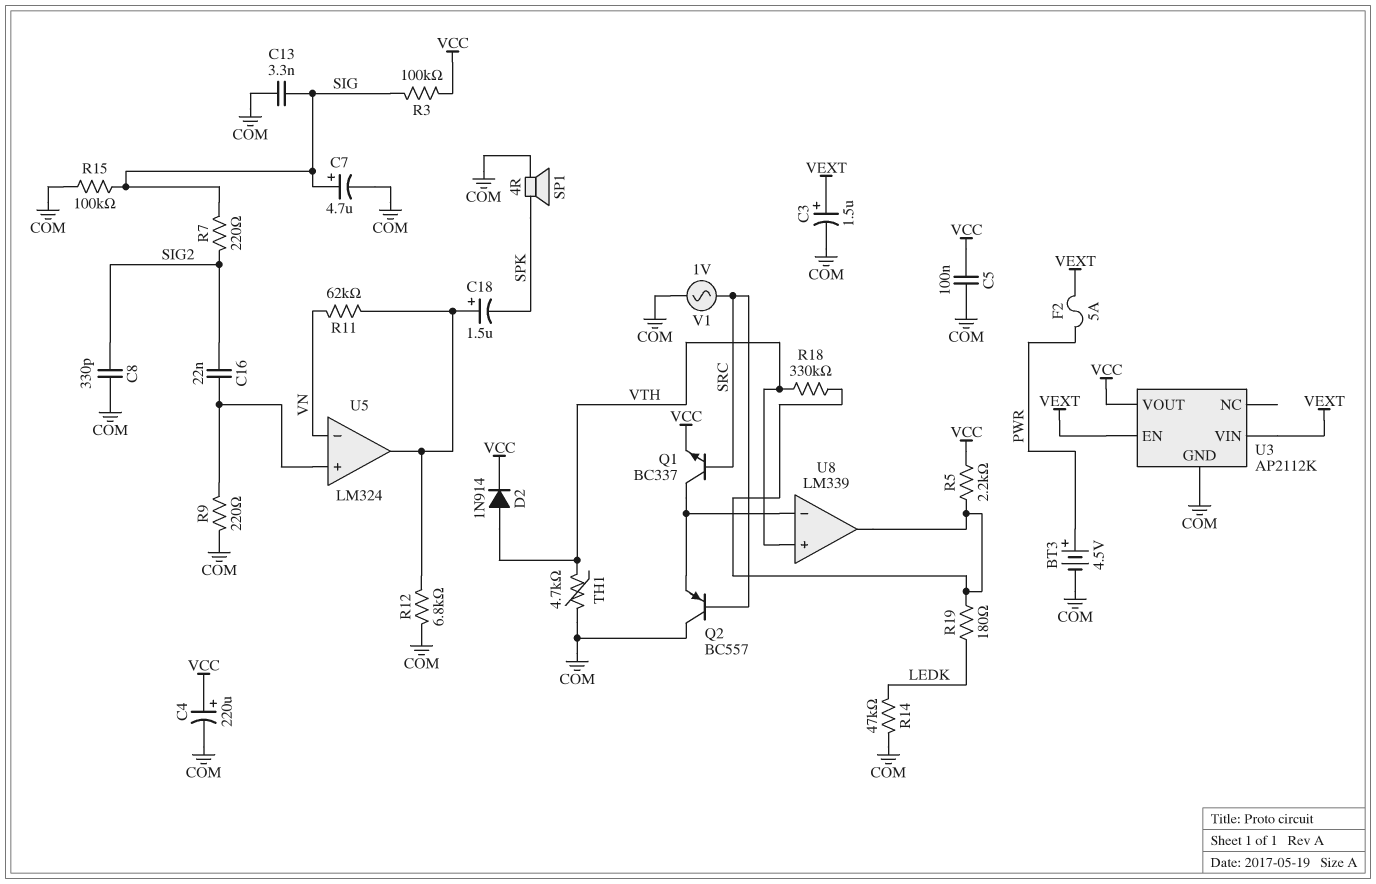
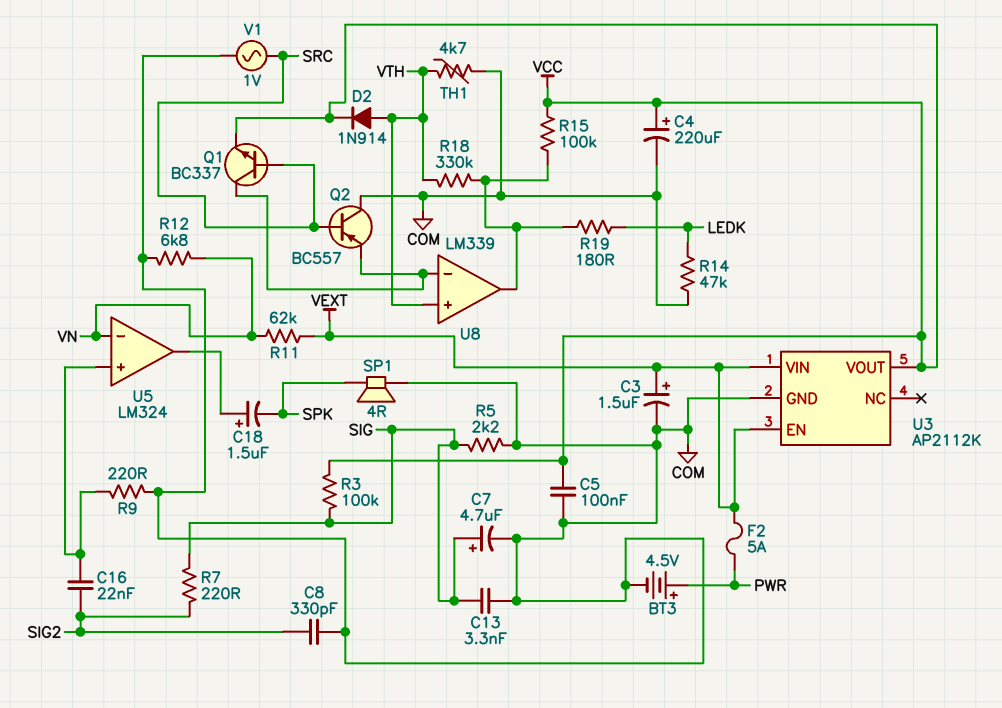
R5: 2.2k (U8/out, VCC) -> 2.2k (COM, SIG)
R11: 62k (U5/out, VN) -> 62k (VEXT, VN)
R12: 6.8k (COM, U5/out) -> 6.8k (COM, VN)
R15: 100k (COM, SIG) -> 100k (U8/out, VCC)

